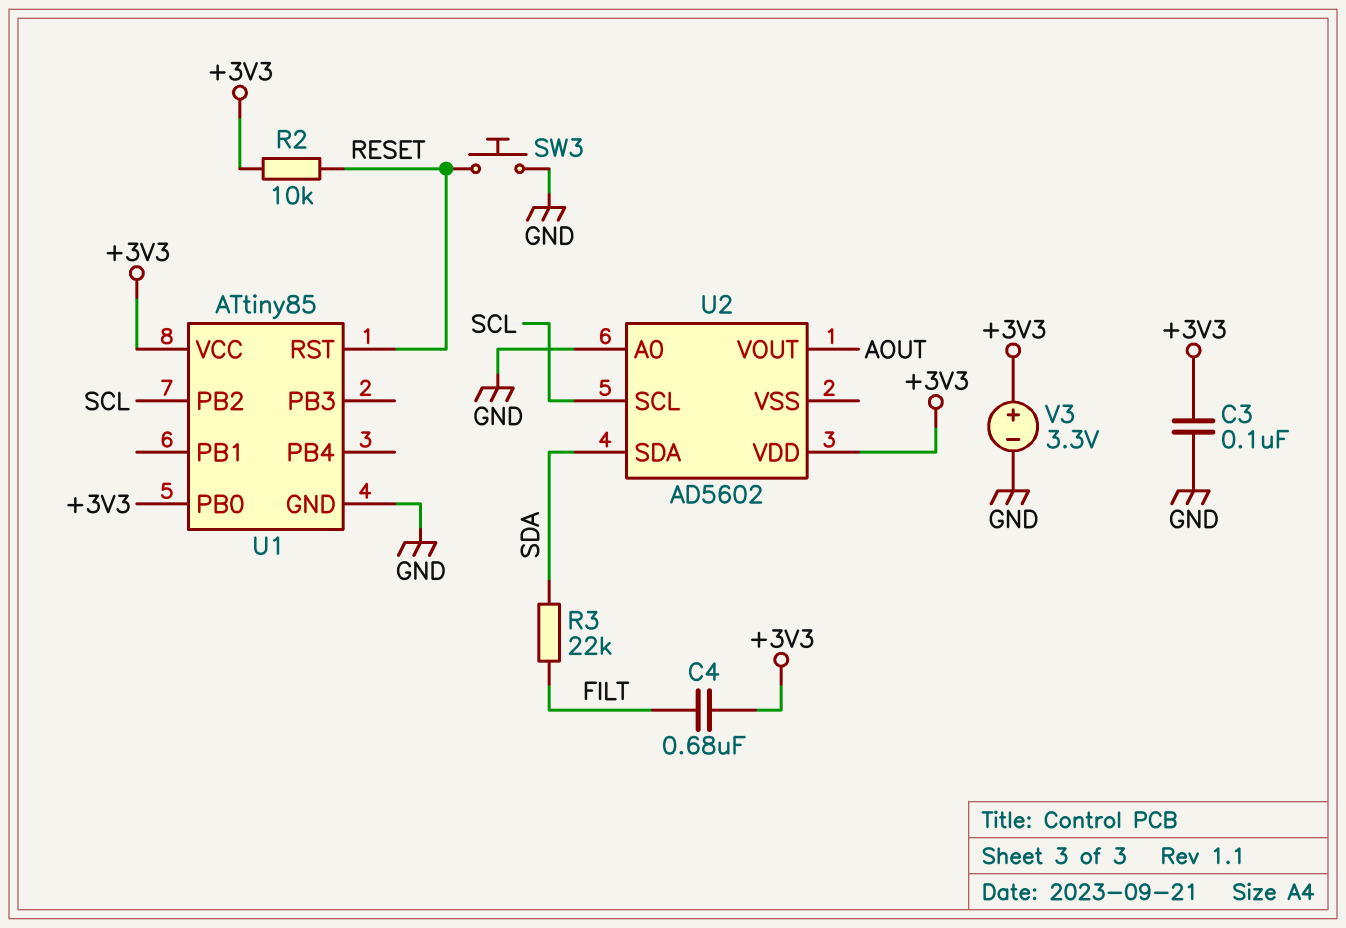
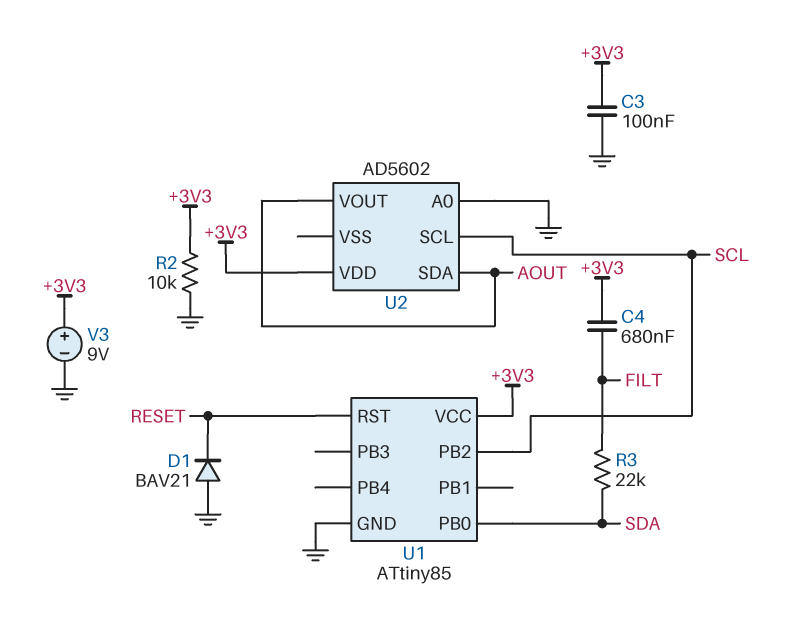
D1: none -> diode BAV21 (A GND, K RESET)
R2: 10k (+3V3, RESET) -> 10k (+3V3, GND)
SW3: button (GND, RESET) -> none
U1 pin PB0: +3V3 -> SDA
U2 pin SDA: SDA -> AOUT
V3: 3.3V (plus +3V3, minus GND) -> 9V (plus +3V3, minus GND)

